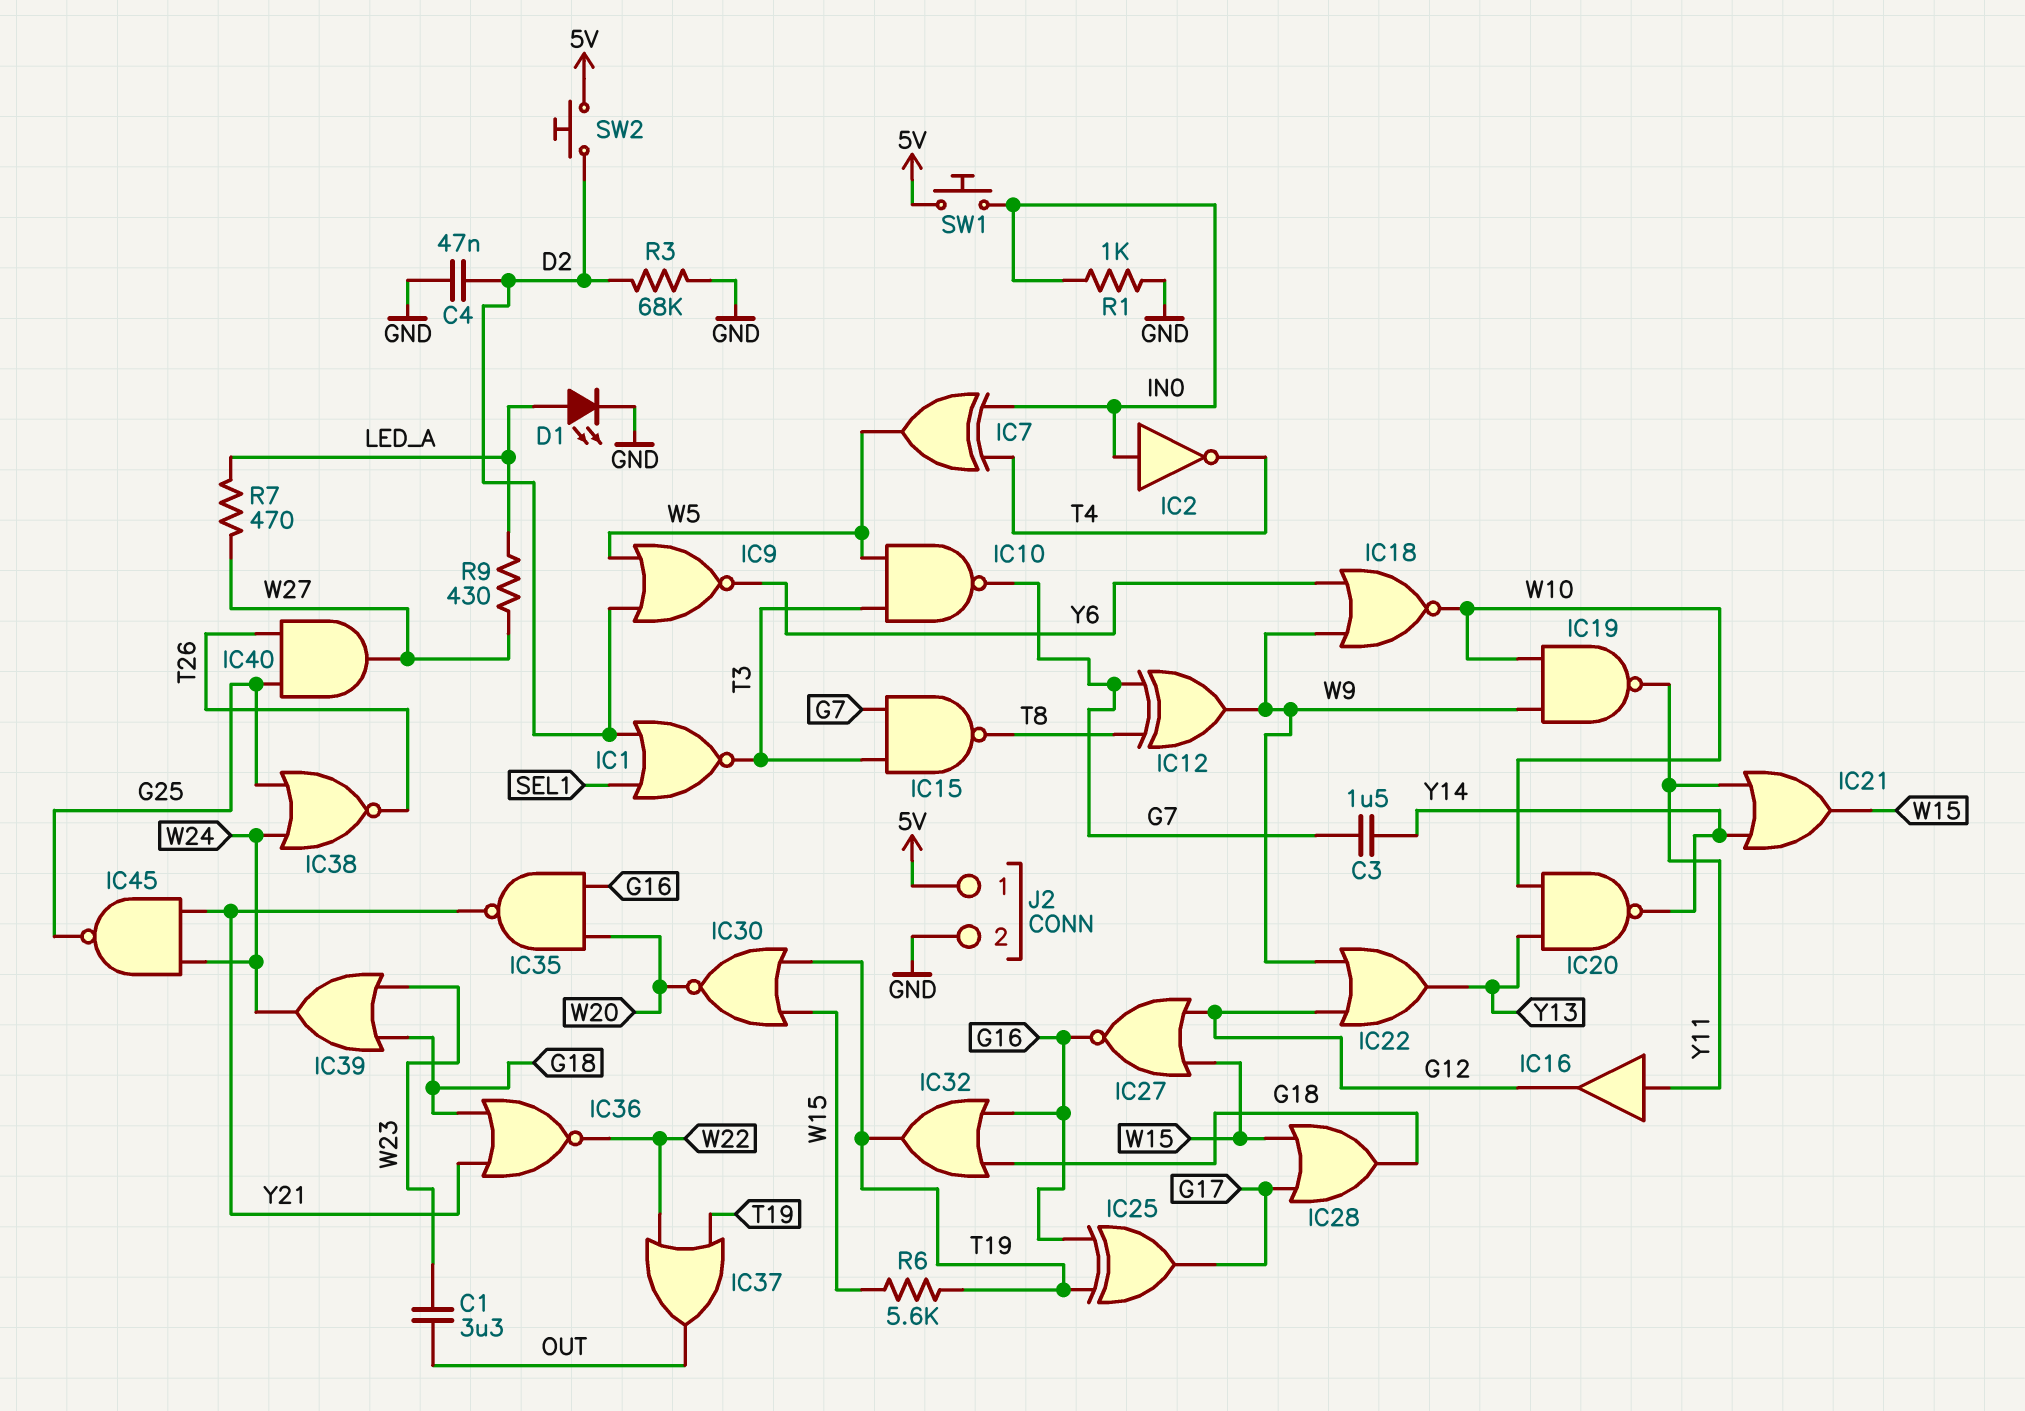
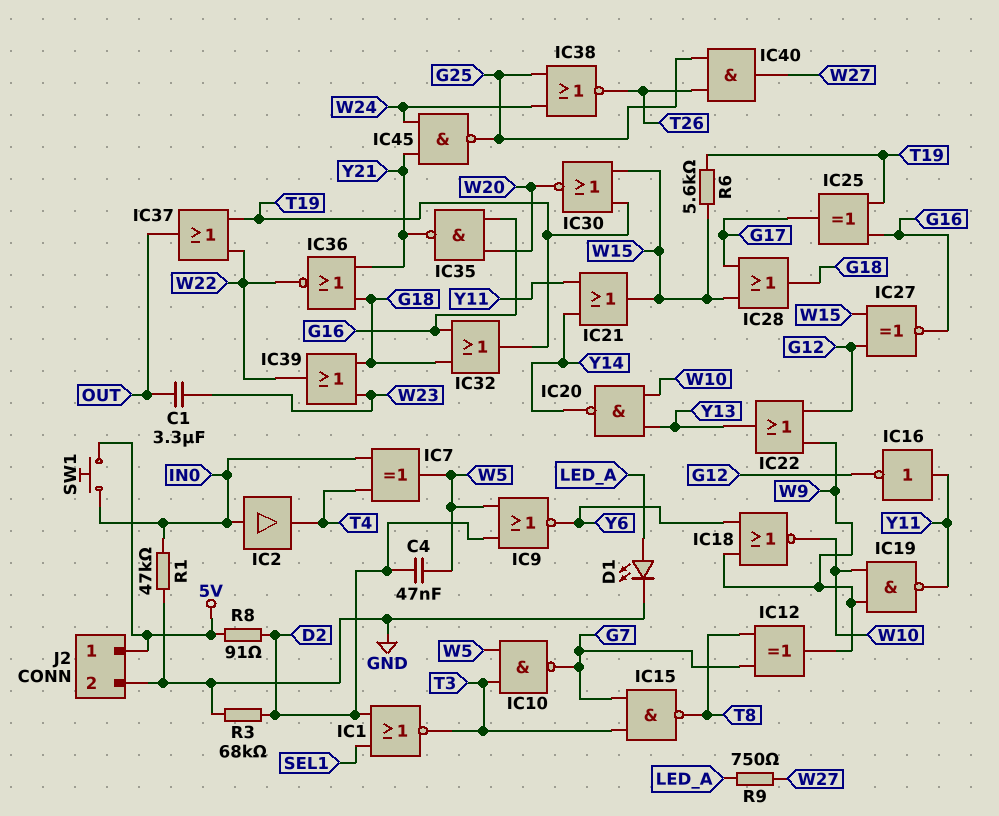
C3: 1.5uF (G7, Y14) -> none
C4: 47nF (D2, GND) -> 47nF (D2, W5)
IC2: NOT (in IN0, out T4) -> buffer (in IN0, out T4)
IC16: buffer (in Y11, out G12) -> NOT (in Y11, out G12)
IC27: NOR (in G12, in W15, out G16) -> XNOR (in G12, in W15, out G16)
IC39: OR (in G18, in W23, out W24) -> OR (in G18, in W23, out W22)
R1: 1k (GND, IN0) -> 47k (GND, IN0)
R7: 470 (LED_A, W27) -> none
R8: none -> 91 (5V, D2)
R9: 430 (LED_A, W27) -> 750 (LED_A, W27)
SW2: button (5V, D2) -> none

